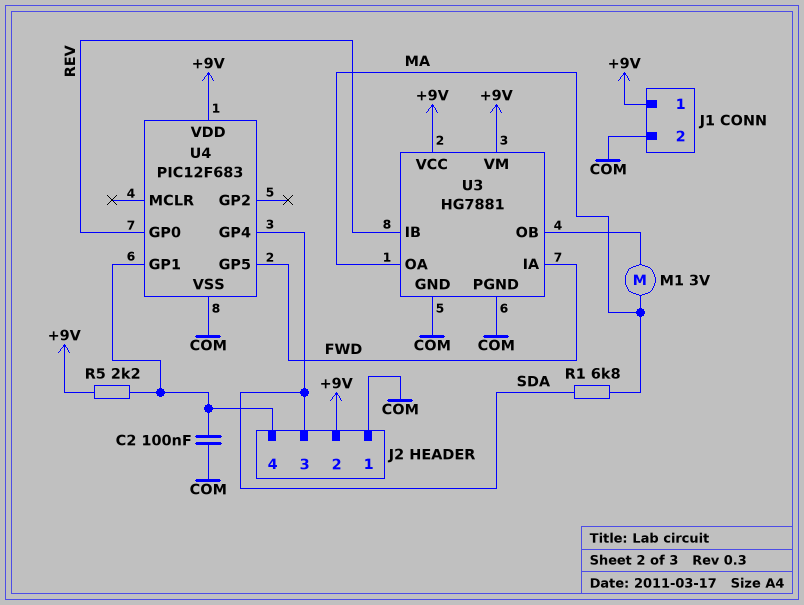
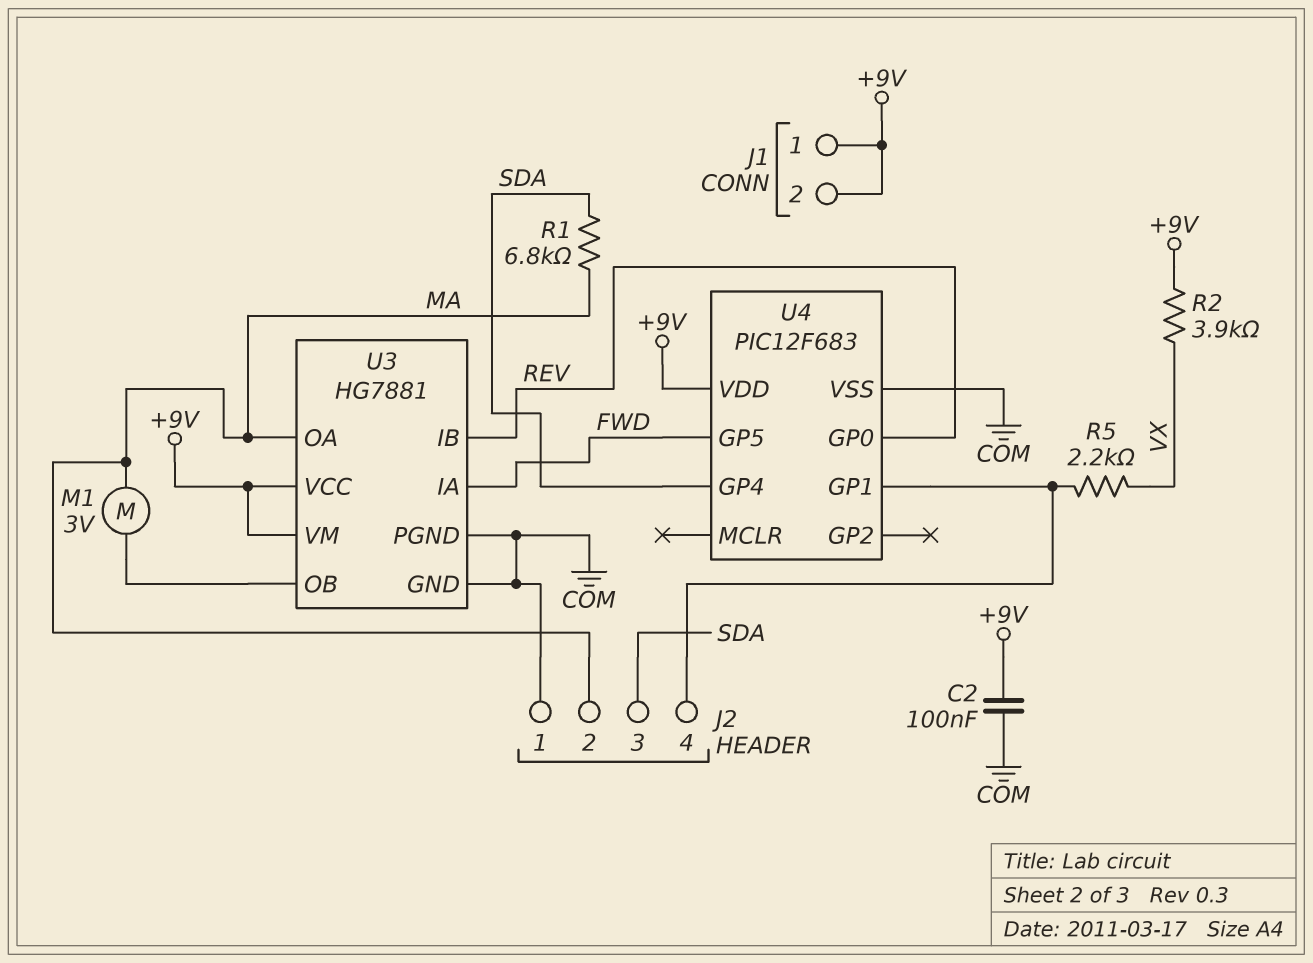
C2: 100nF (COM, J2/4) -> 100nF (+9V, COM)
J1 pin 2: COM -> +9V
J2 pin 2: +9V -> MA
R2: none -> 3.9k (+9V, VX)
R5: 2.2k (+9V, J2/4) -> 2.2k (J2/4, VX)

